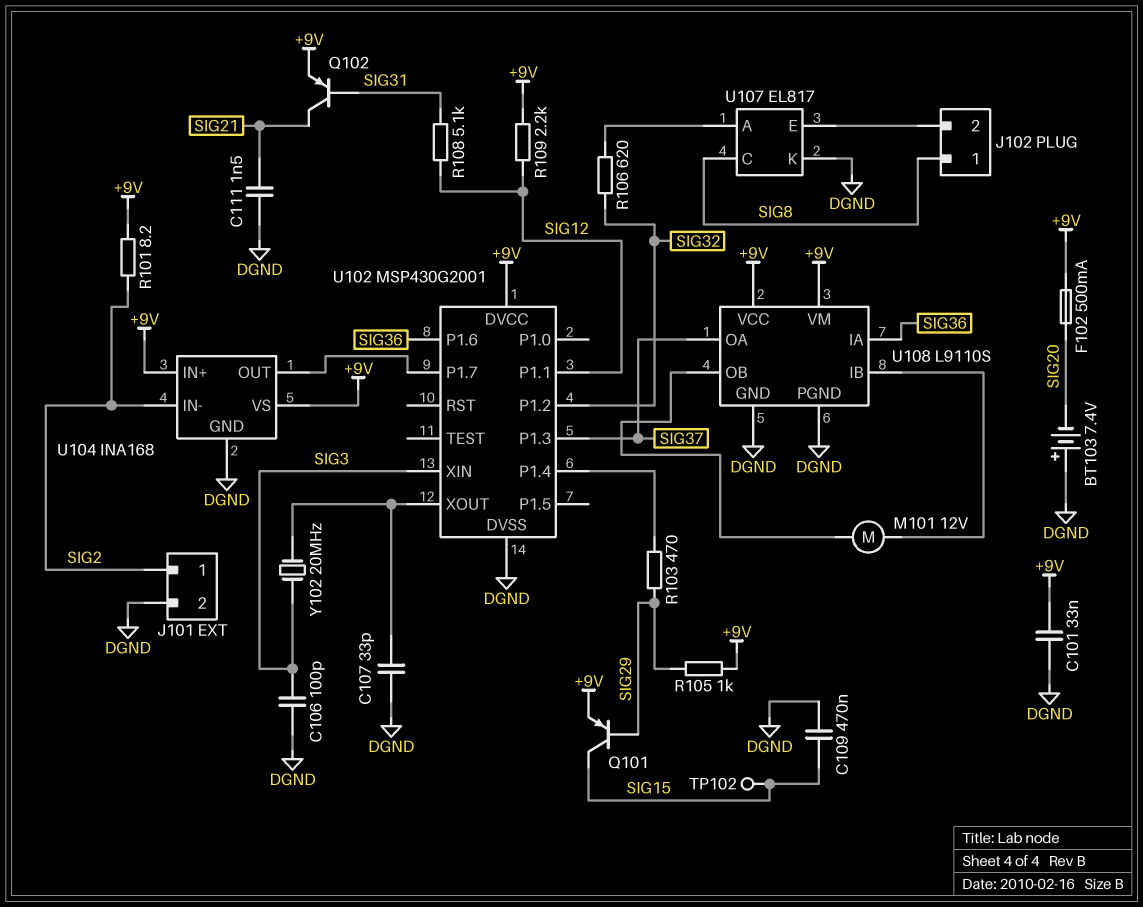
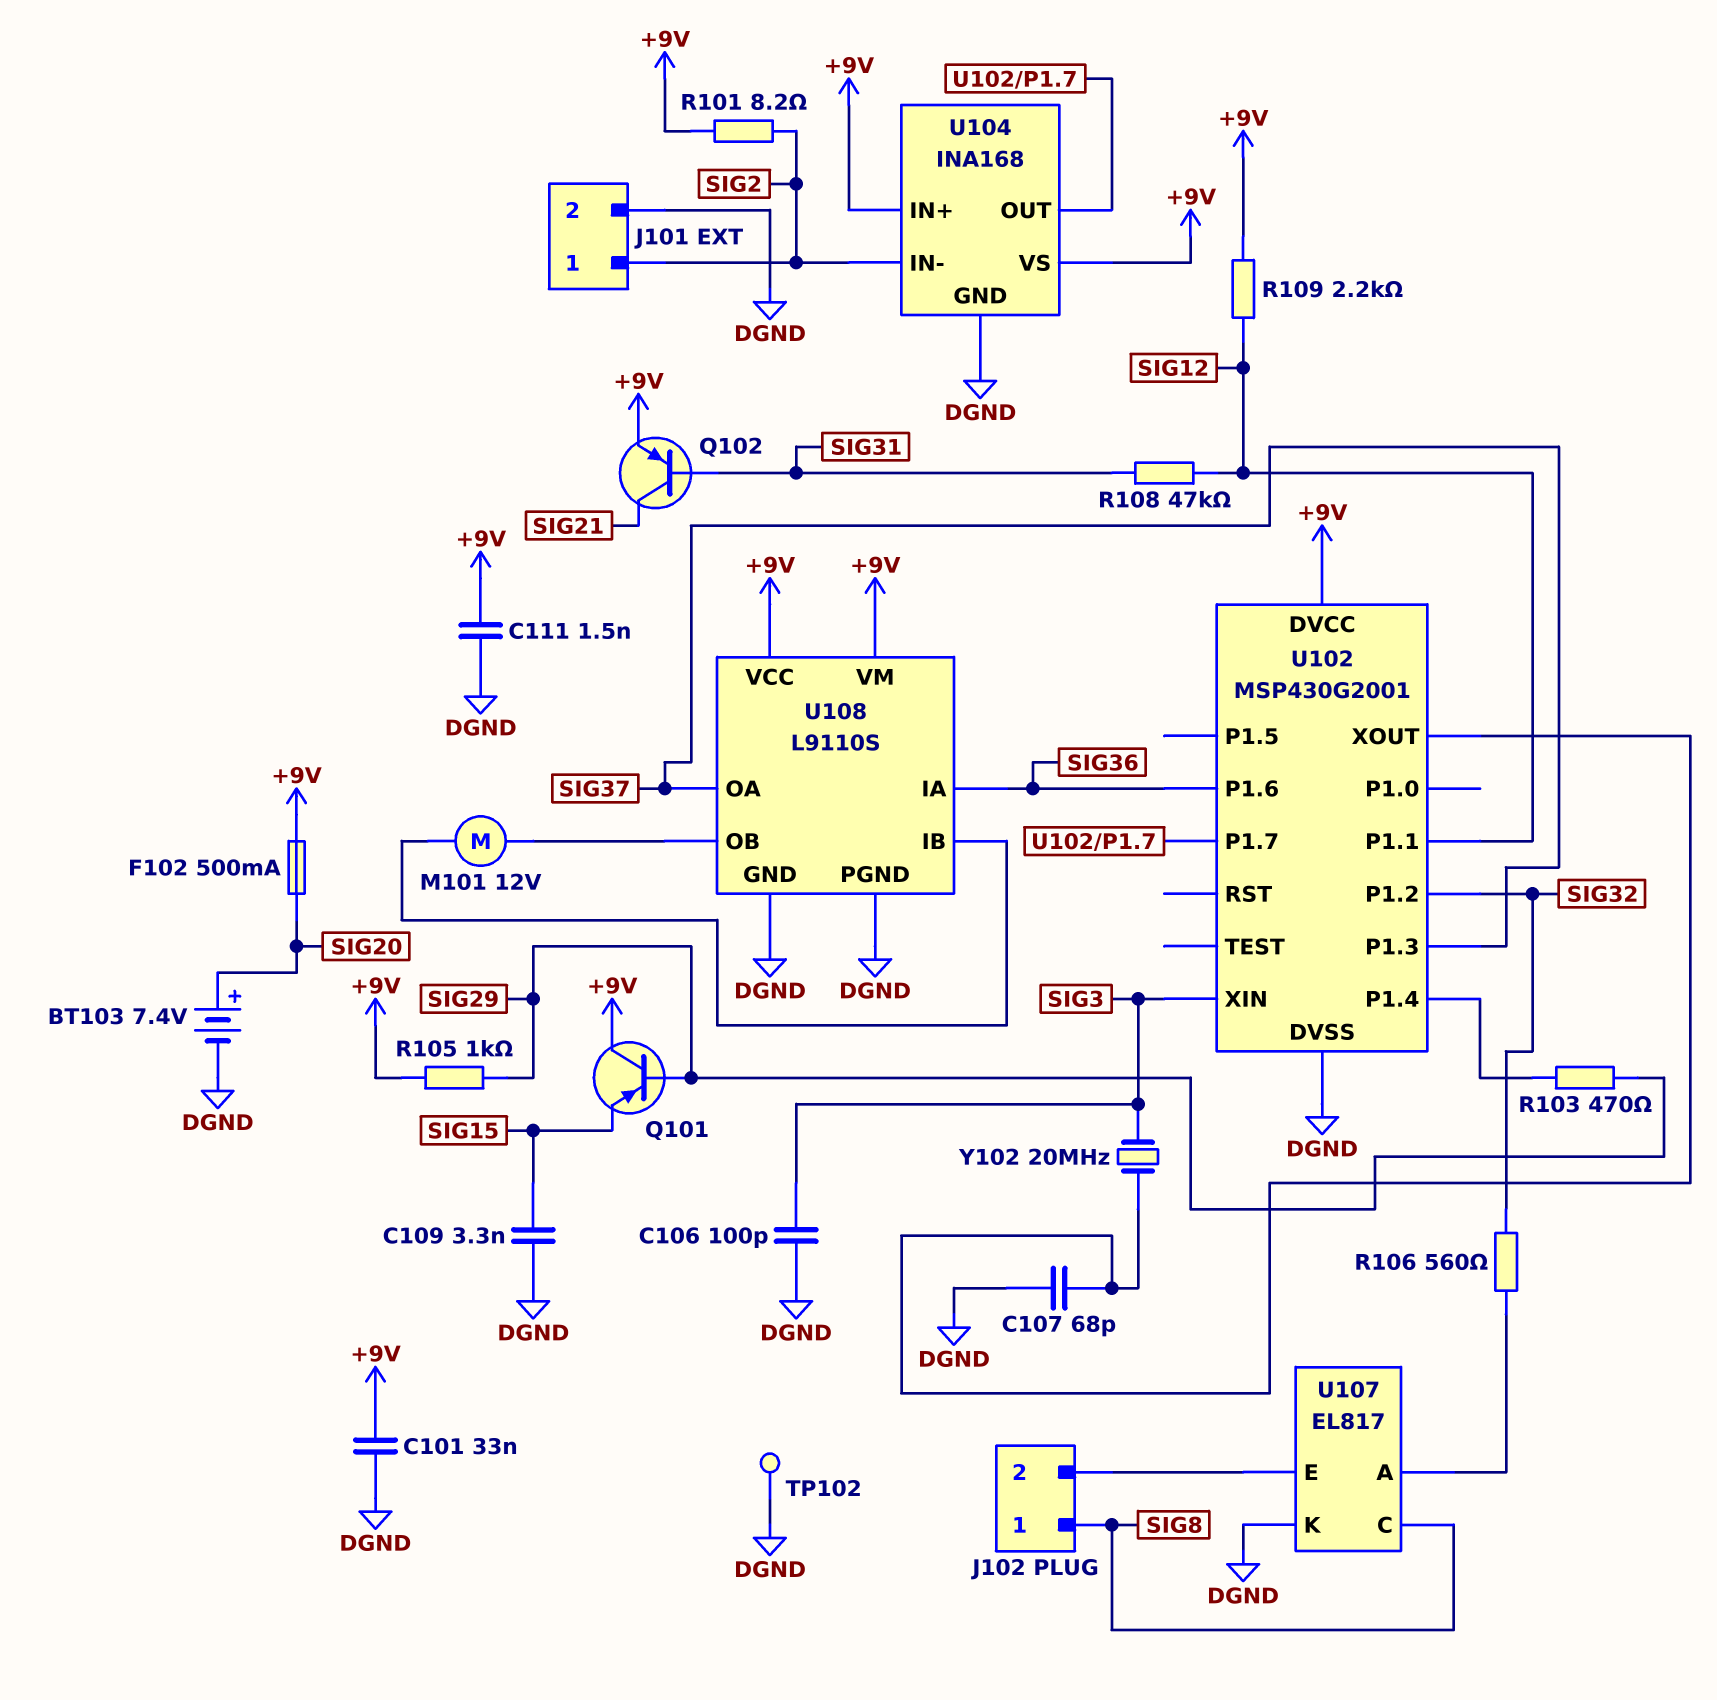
BT103: 7.4V (plus DGND, minus SIG20) -> 7.4V (plus SIG20, minus DGND)
C107: 33pF (DGND, U102/XOUT) -> 68pF (DGND, U102/XOUT)
C109: 470nF (DGND, SIG15) -> 3.3nF (DGND, SIG15)
C111: 1.5nF (DGND, SIG21) -> 1.5nF (+9V, DGND)
Q101: PNP (B SIG29, C SIG15, E +9V) -> PNP (B SIG29, C +9V, E SIG15)
R106: 620 (SIG32, U107/A) -> 560 (SIG32, U107/A)
R108: 5.1k (SIG12, SIG31) -> 47k (SIG12, SIG31)
TP102: test point (SIG15) -> test point (DGND)

